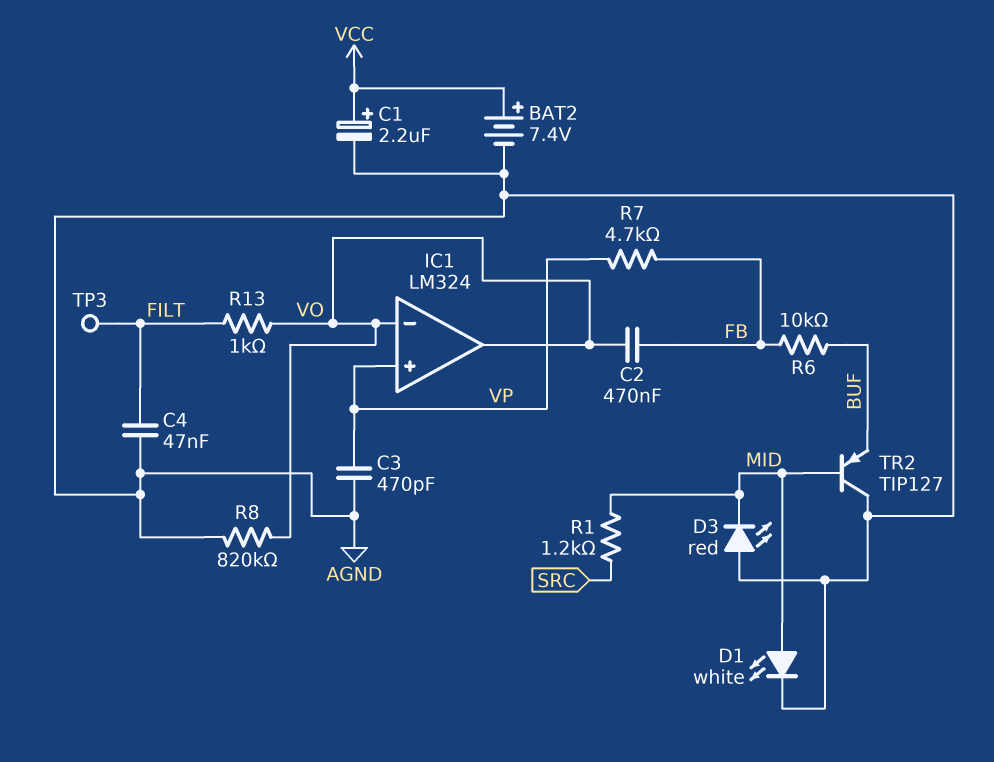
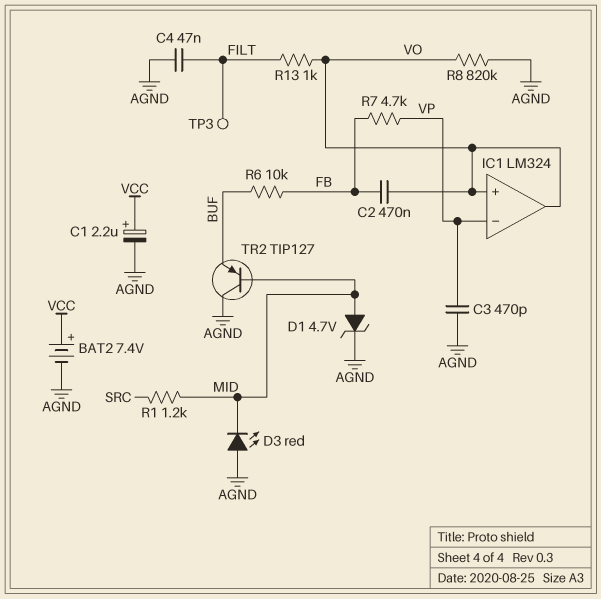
D1: LED white (A MID, K AGND) -> zener 4.7V (A MID, K AGND)
IC1 pin in+: VP -> VO
IC1 pin in-: VO -> VP

